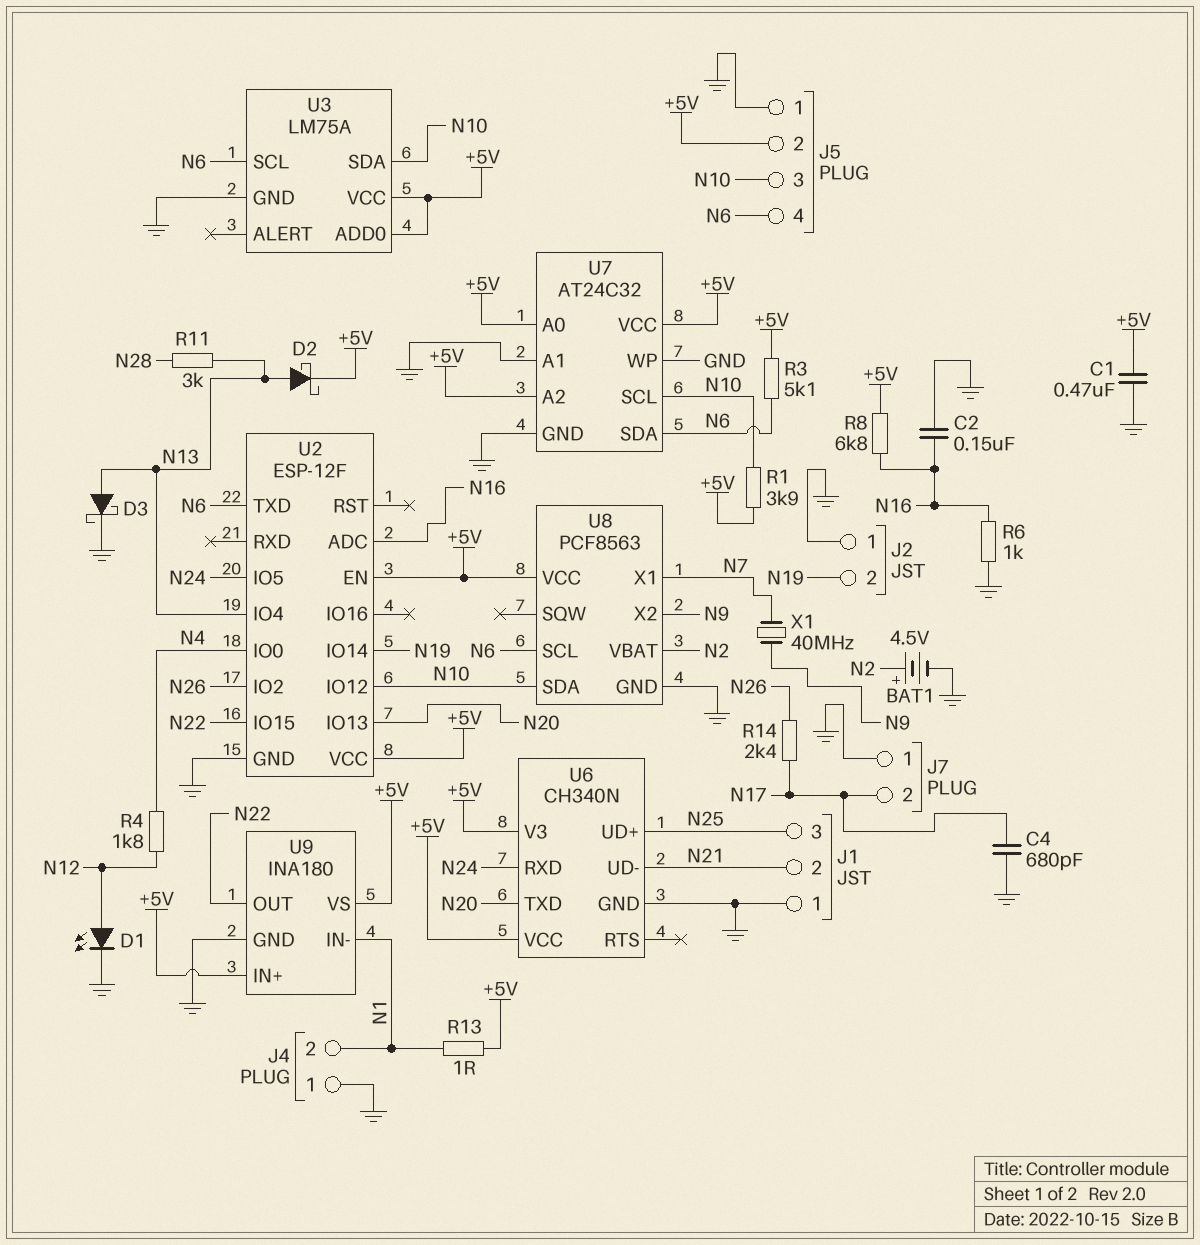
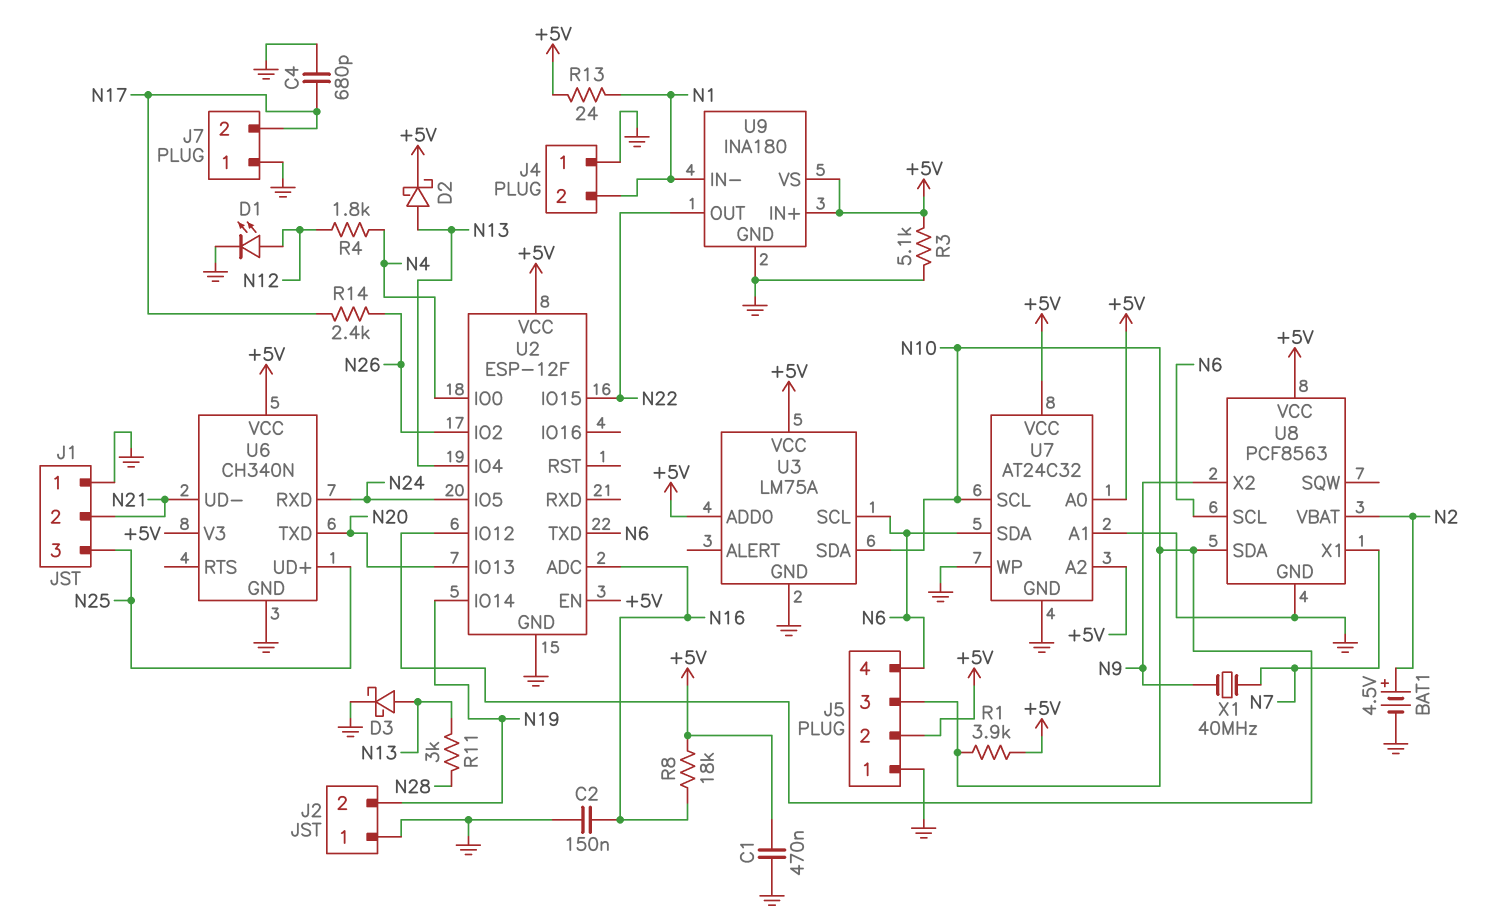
R3: 5.1k (+5V, N6) -> 5.1k (+5V, GND)
R6: 1k (GND, N16) -> none
R8: 6.8k (+5V, N16) -> 18k (+5V, N16)
R13: 1 (+5V, N1) -> 24 (+5V, N1)

